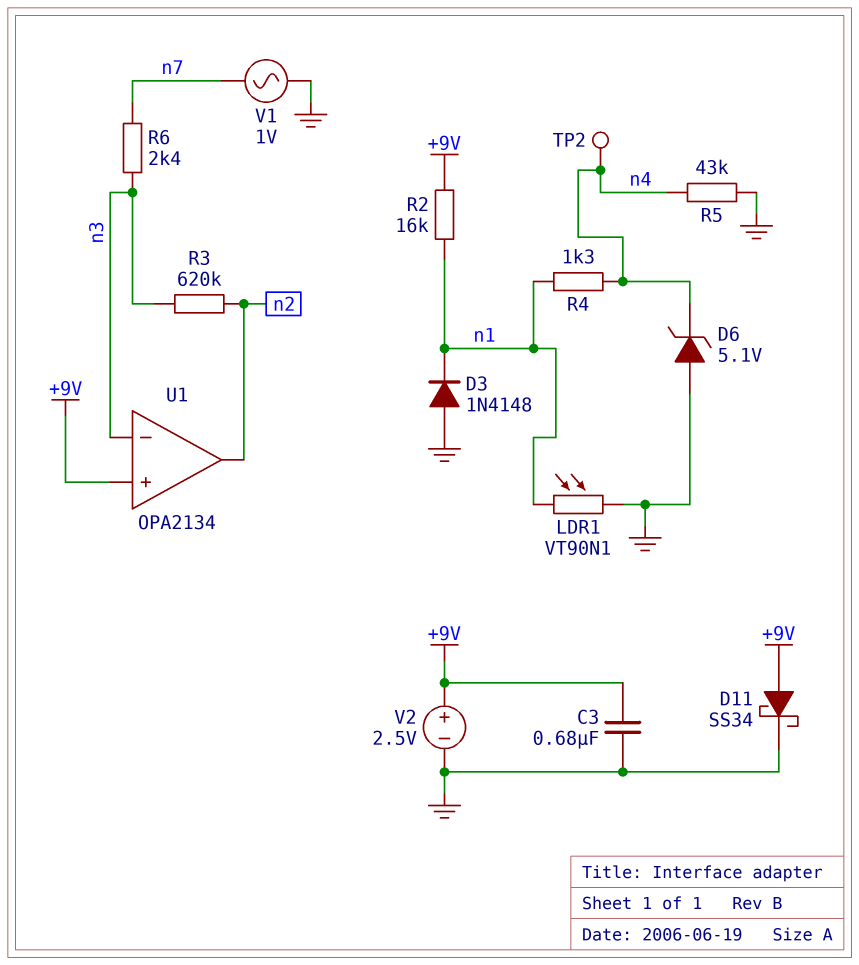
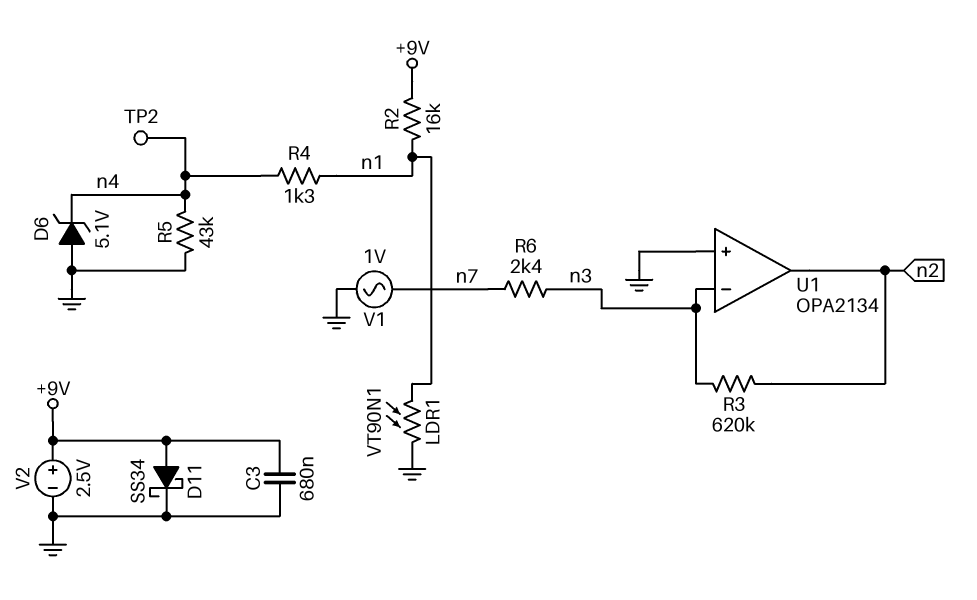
D3: diode 1N4148 (A GND, K n1) -> none
U1 pin in+: +9V -> GND

